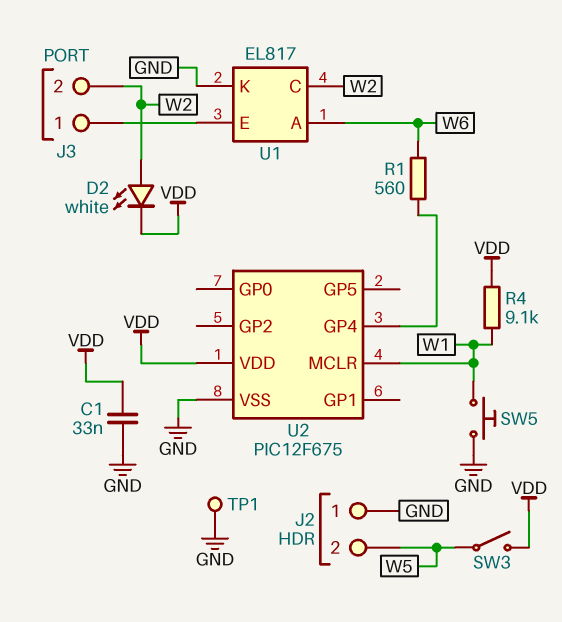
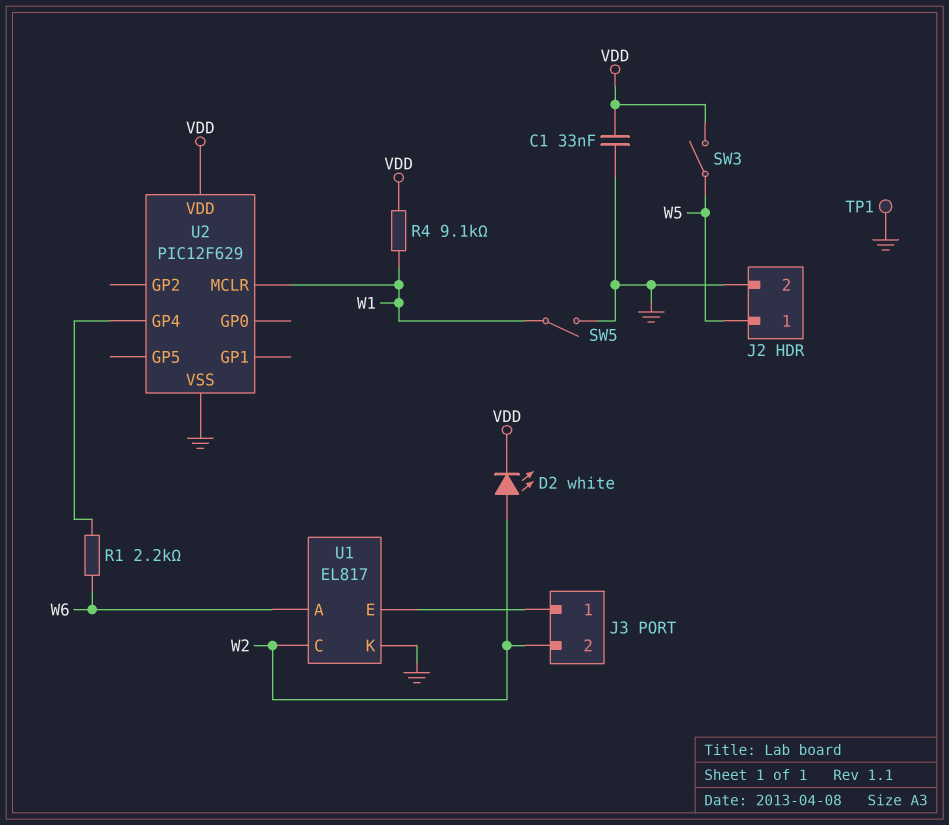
J2 pin 1: GND -> W5
J2 pin 2: W5 -> GND
R1: 560 (U2/GP4, W6) -> 2.2k (U2/GP4, W6)
SW5: button (GND, W1) -> switch (GND, W1)
U2: PIC12F675 -> PIC12F629

